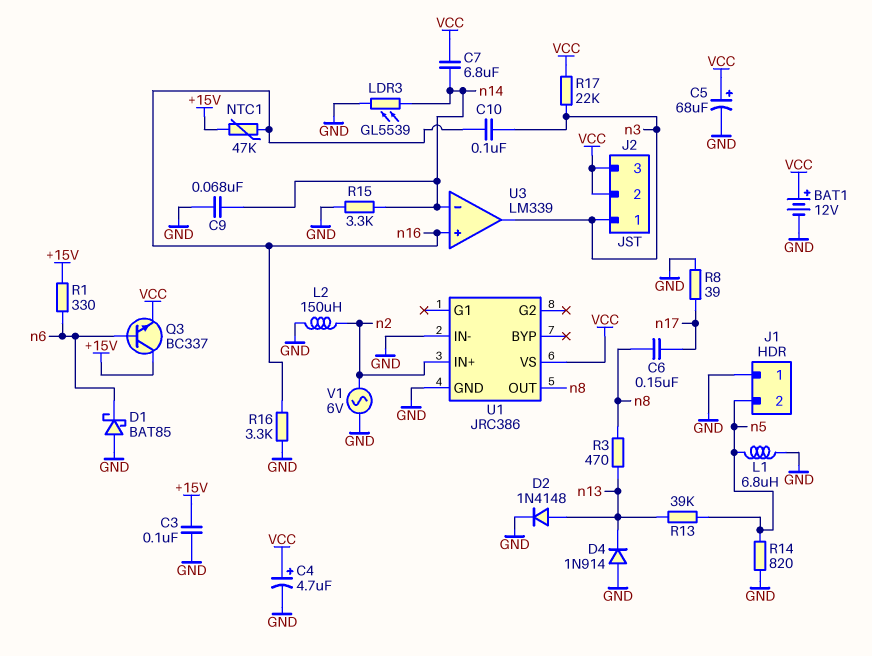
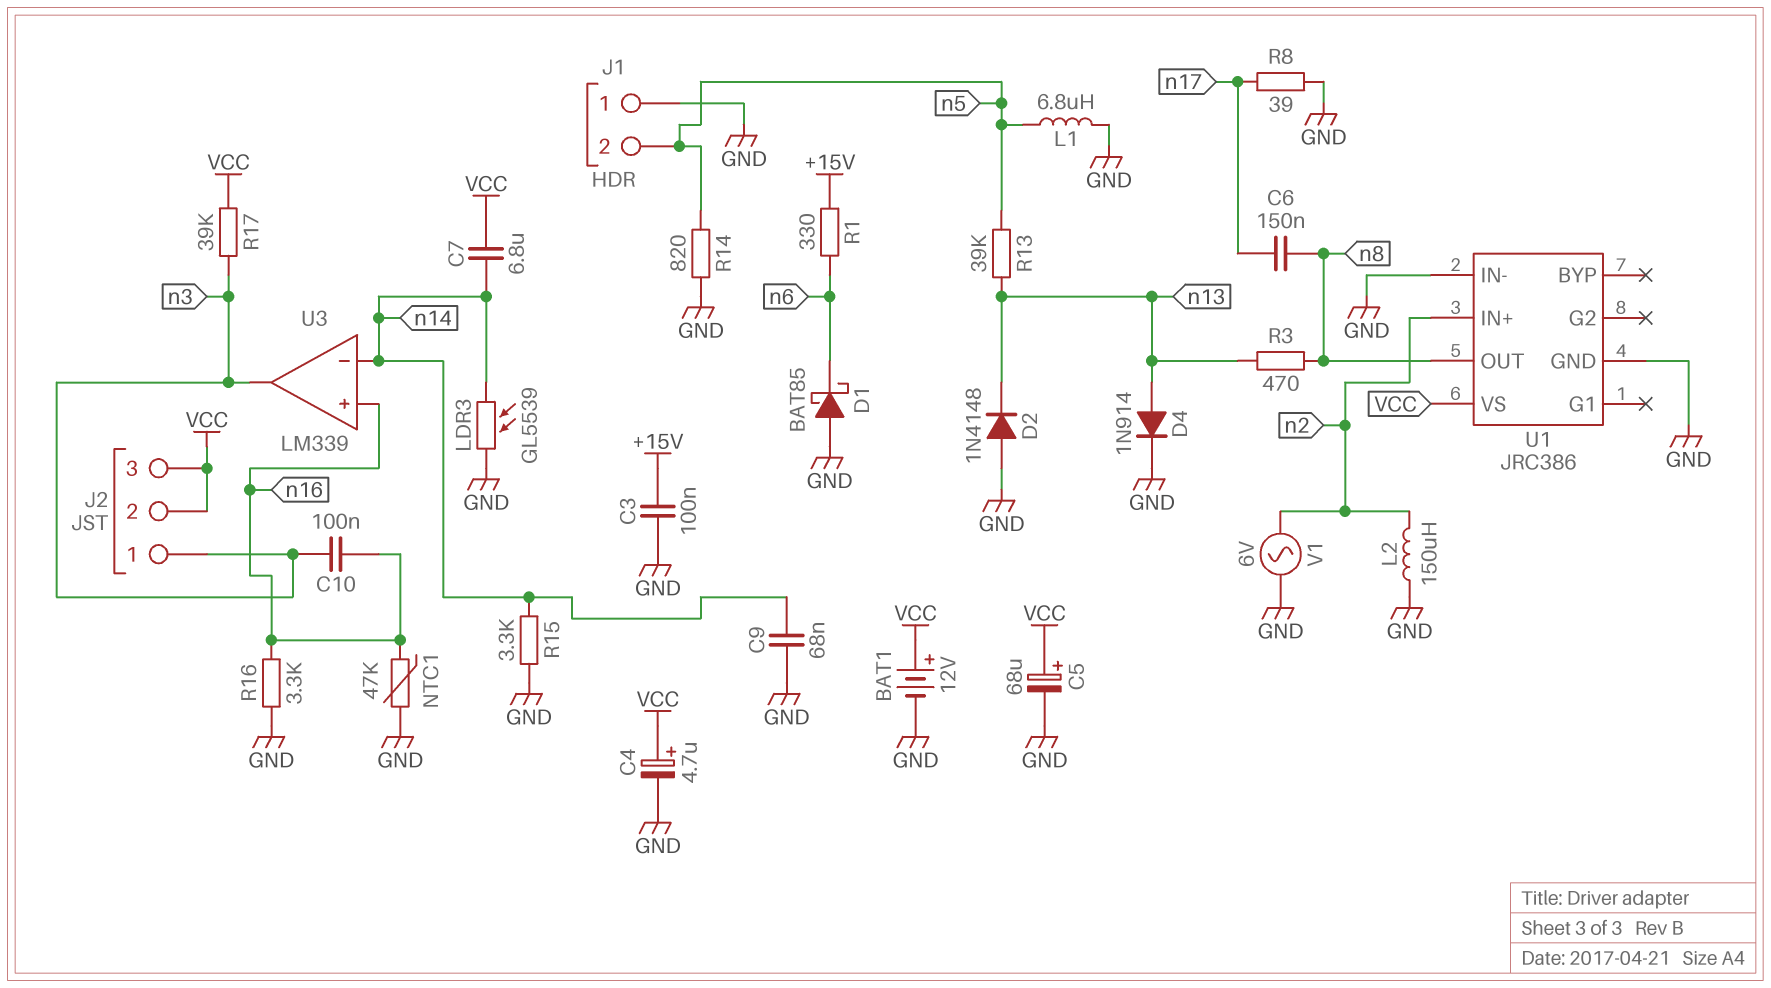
D2: diode 1N4148 (A n13, K GND) -> diode 1N4148 (A GND, K n13)
D4: diode 1N914 (A GND, K n13) -> diode 1N914 (A n13, K GND)
NTC1: 47k (+15V, n16) -> 47k (GND, n16)
Q3: NPN BC337 (B n6, C +15V, E VCC) -> none
R17: 22k (VCC, n3) -> 39k (VCC, n3)

